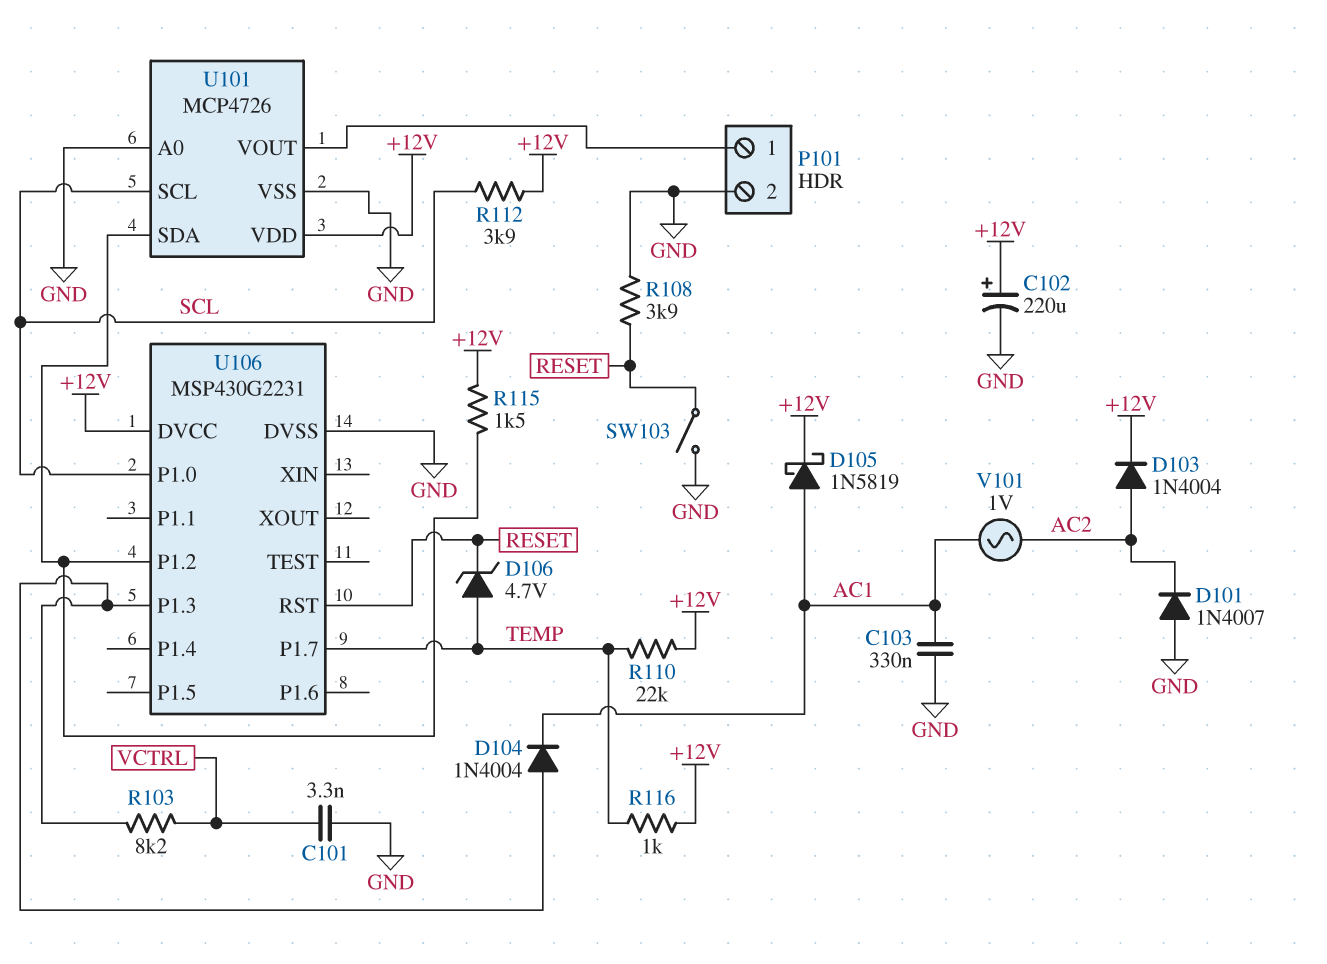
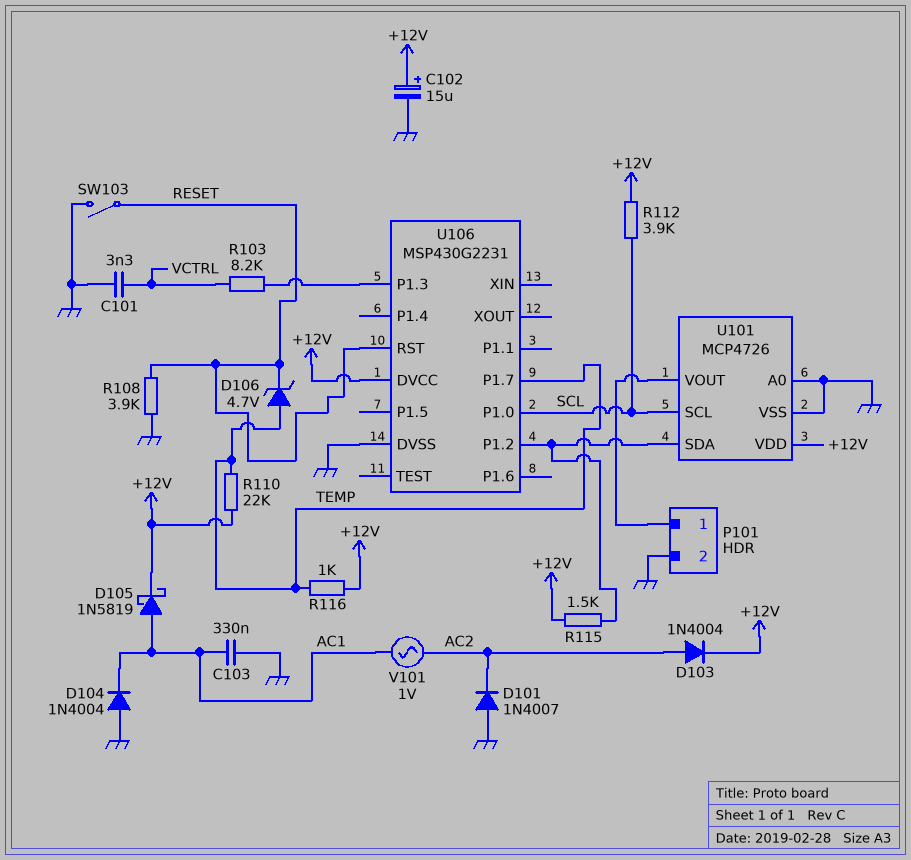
C102: 220uF (plus +12V, minus GND) -> 15uF (plus +12V, minus GND)
D104: diode 1N4004 (A U106/P1.3, K AC1) -> diode 1N4004 (A GND, K AC1)

